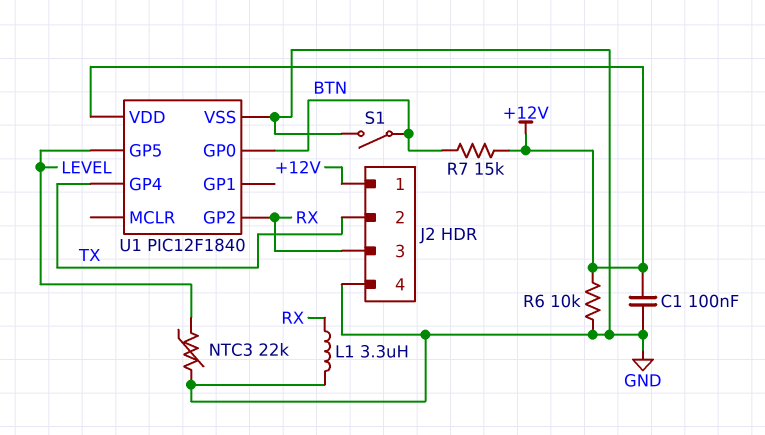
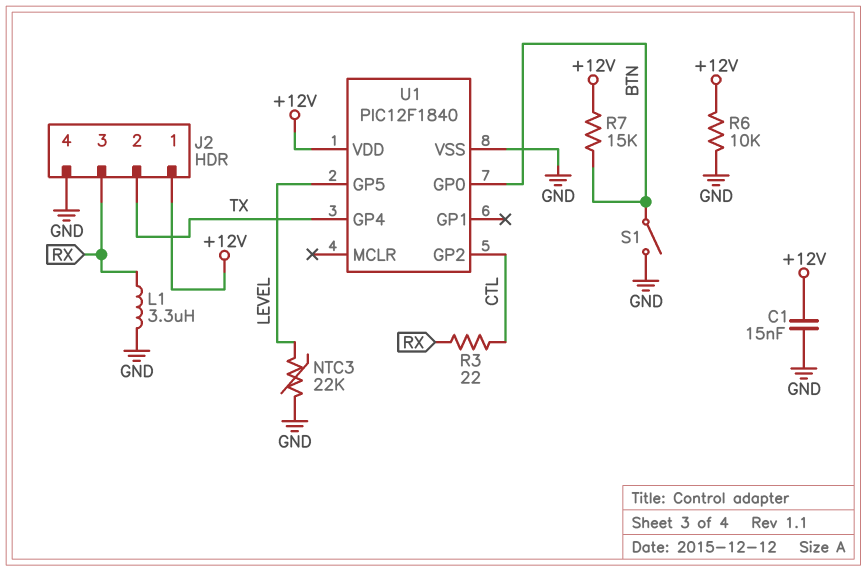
C1: 100nF (+12V, GND) -> 15nF (+12V, GND)
R3: none -> 22 (CTL, RX)
U1 pin GP2: RX -> CTL

